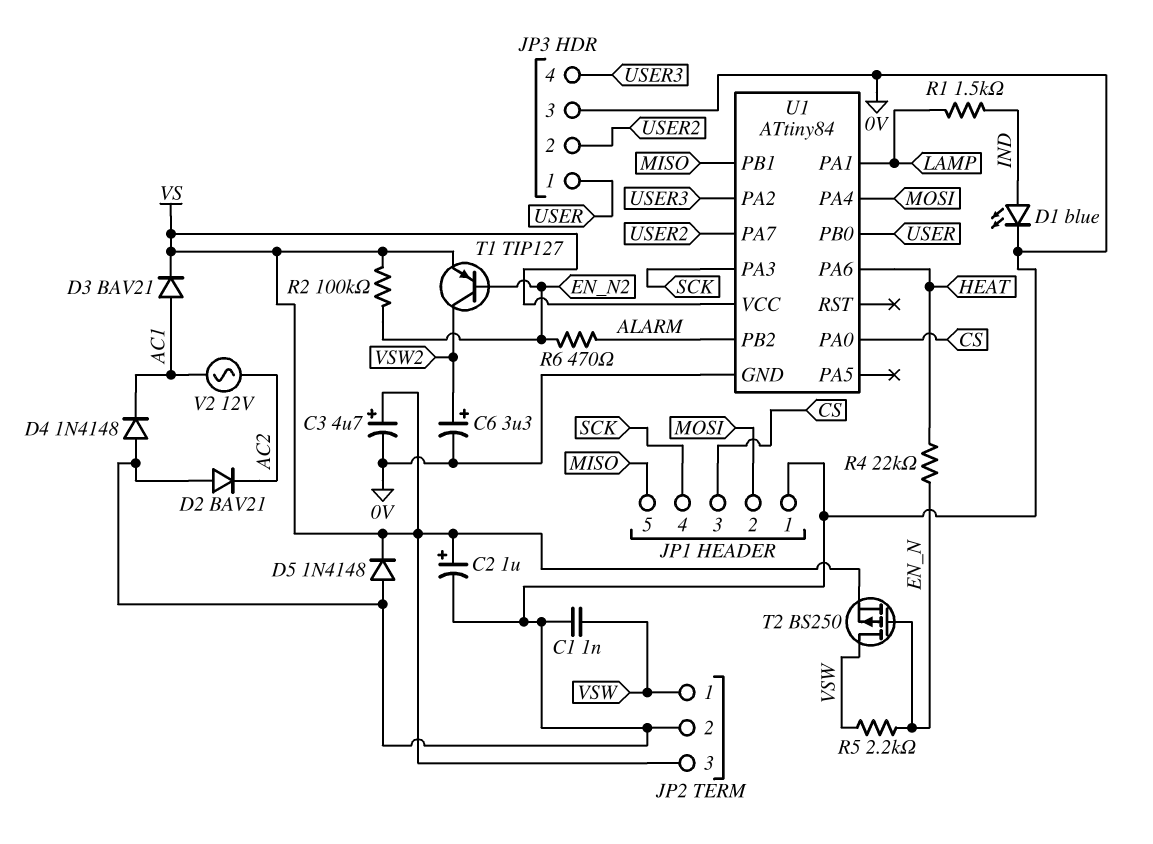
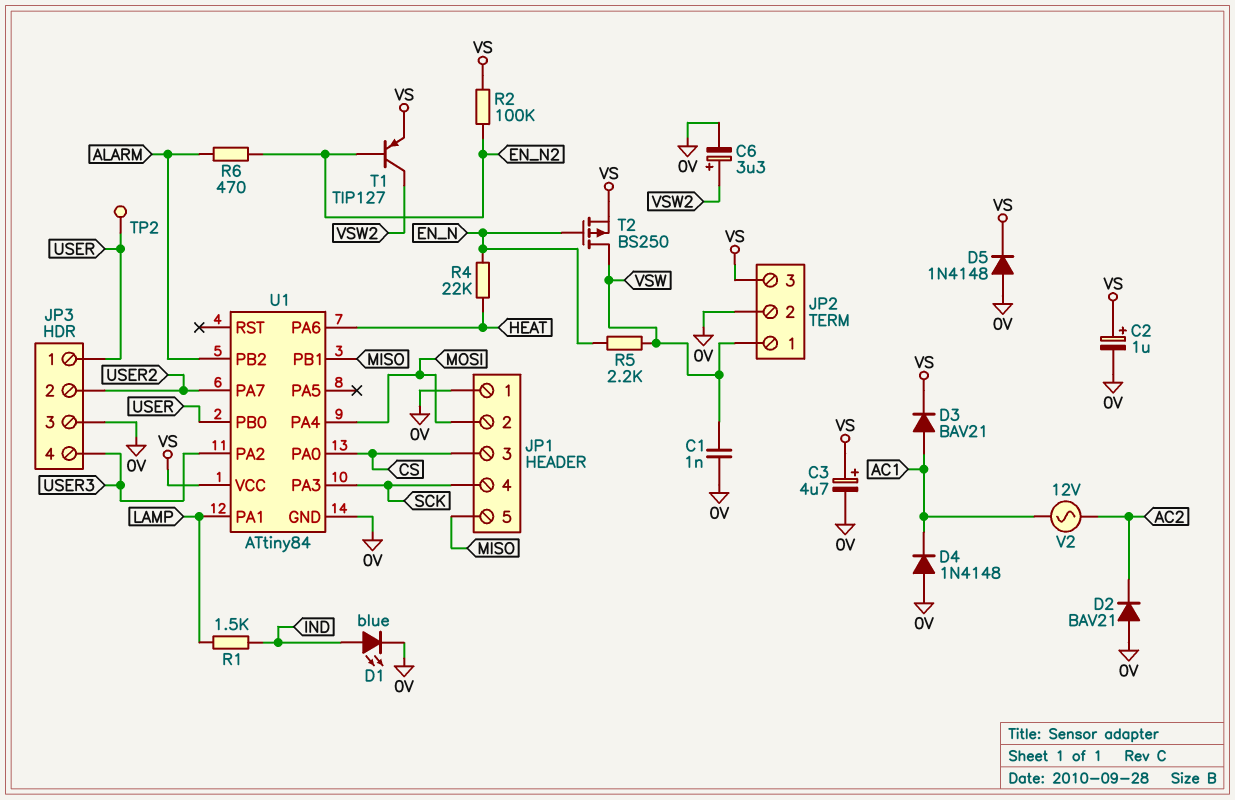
TP2: none -> test point (USER)

